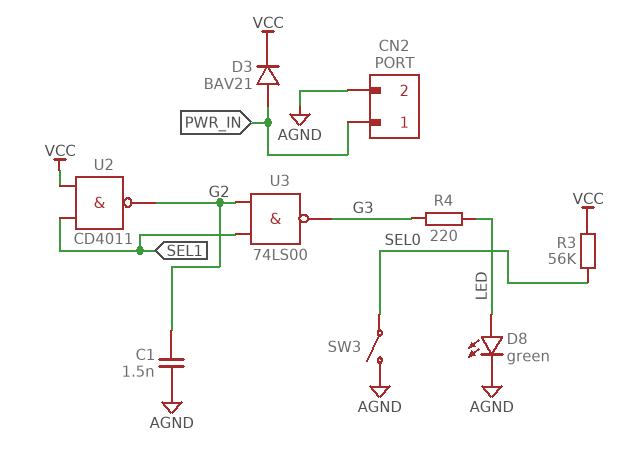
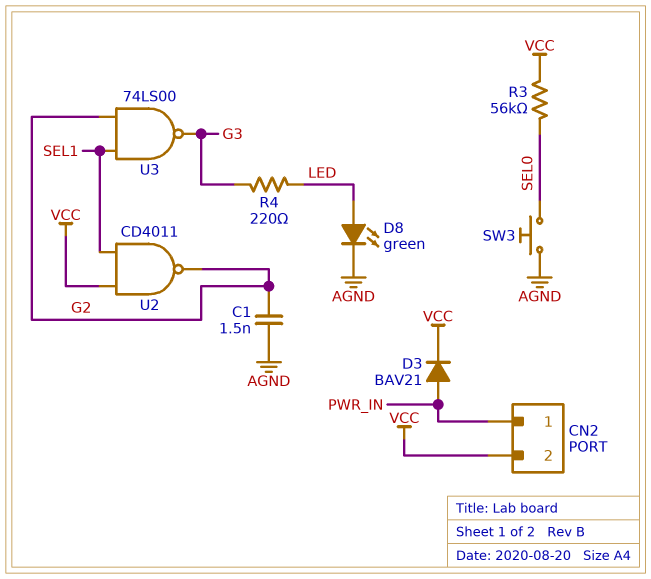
CN2 pin 2: AGND -> VCC
SW3: switch (AGND, SEL0) -> button (AGND, SEL0)

